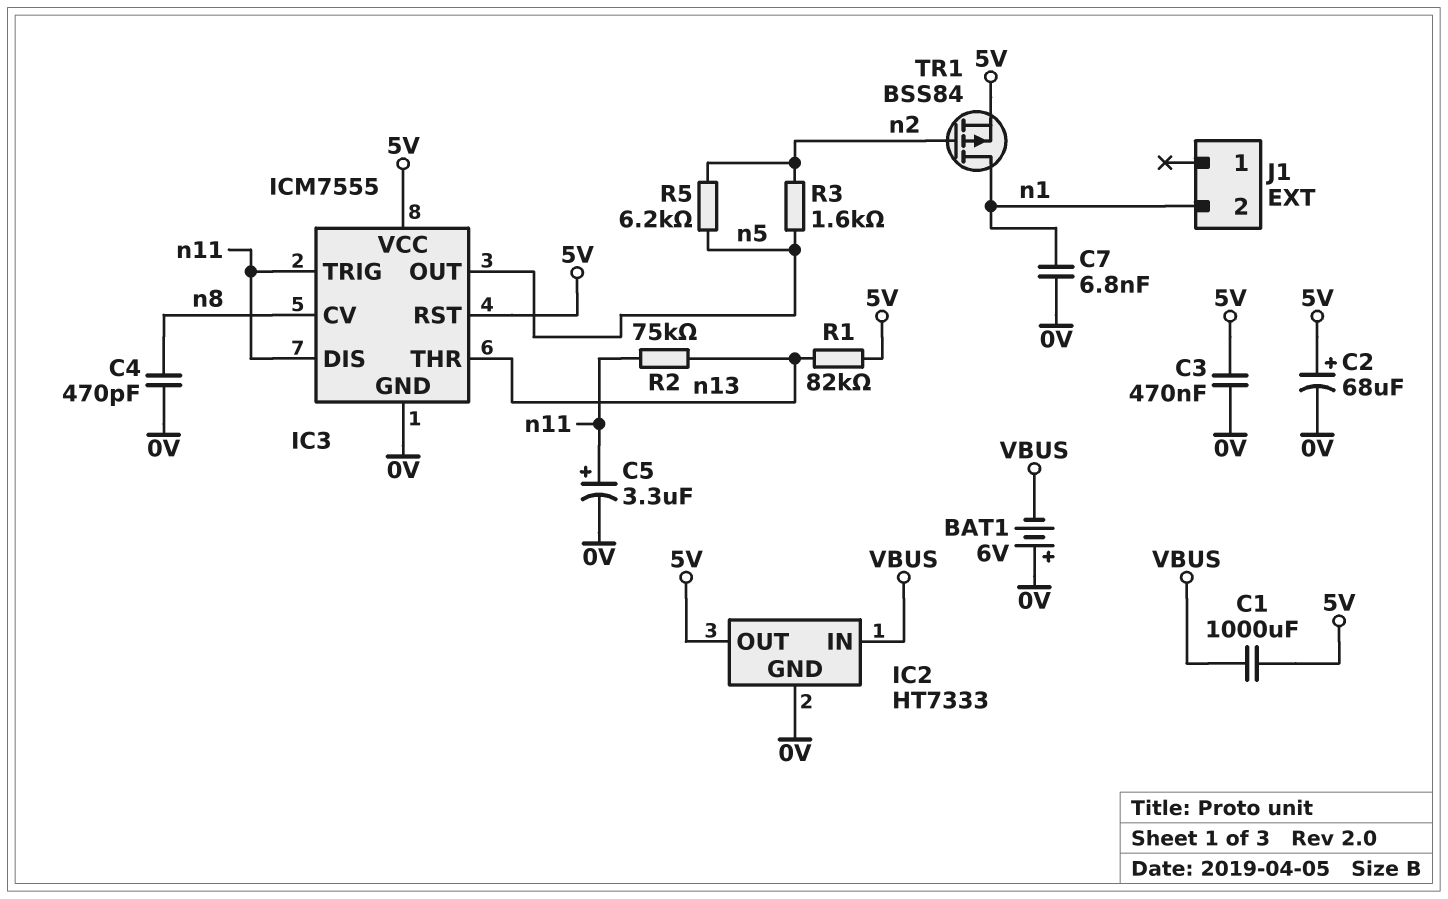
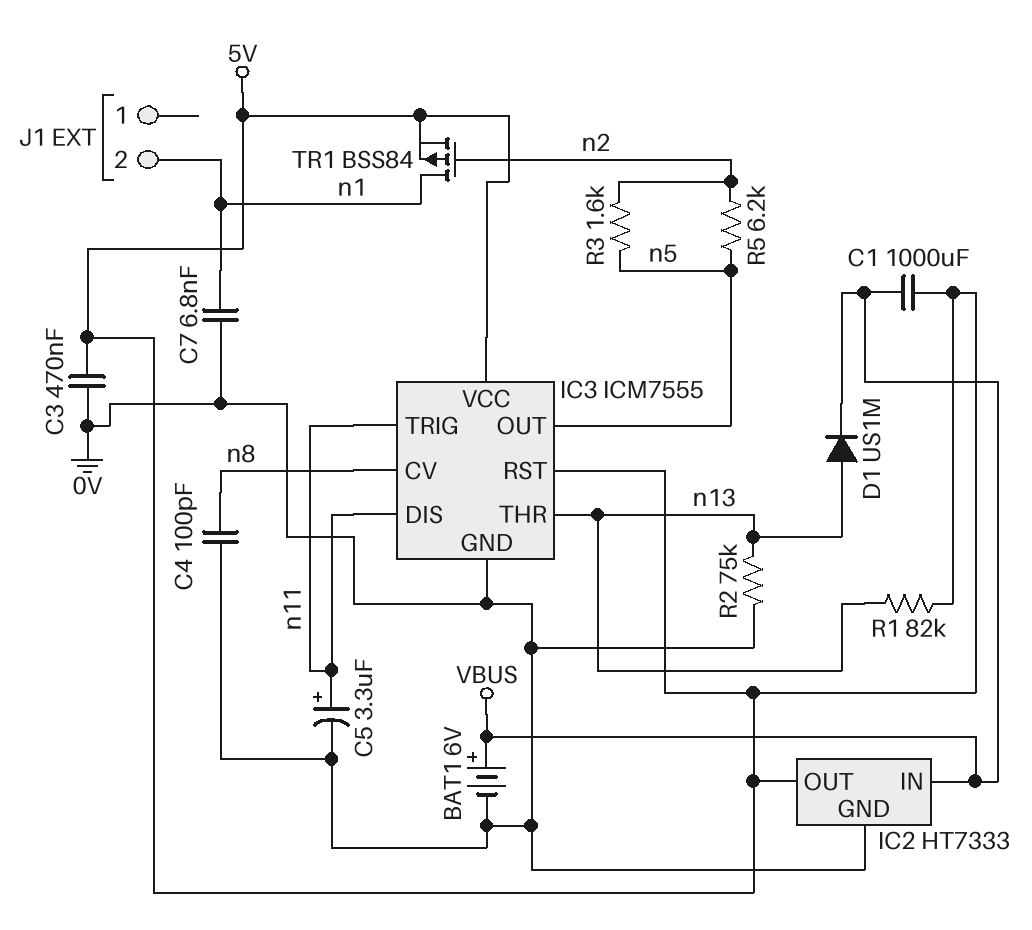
BAT1: 6V (plus 0V, minus VBUS) -> 6V (plus VBUS, minus 0V)
C2: 68uF (plus 5V, minus 0V) -> none
C4: 470pF (0V, n8) -> 100pF (0V, n8)
D1: none -> diode US1M (A n13, K VBUS)
R2: 75k (n11, n13) -> 75k (0V, n13)

